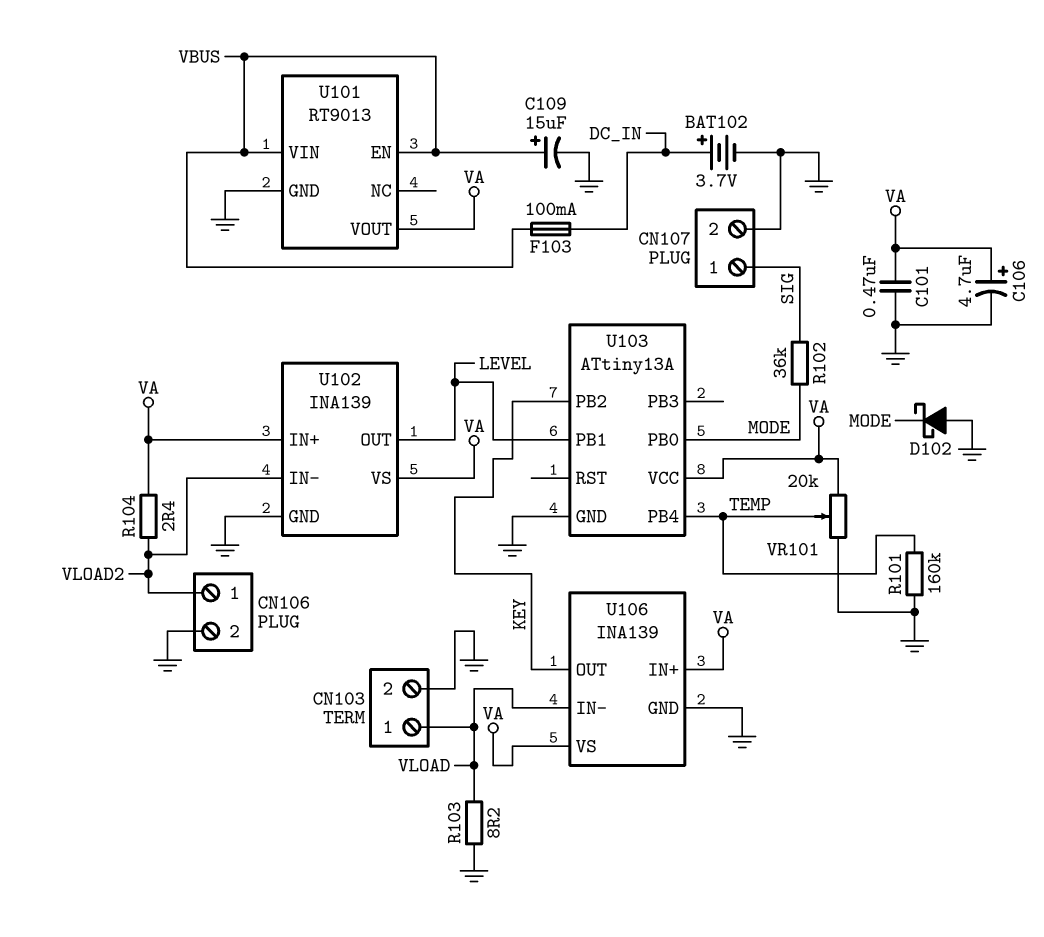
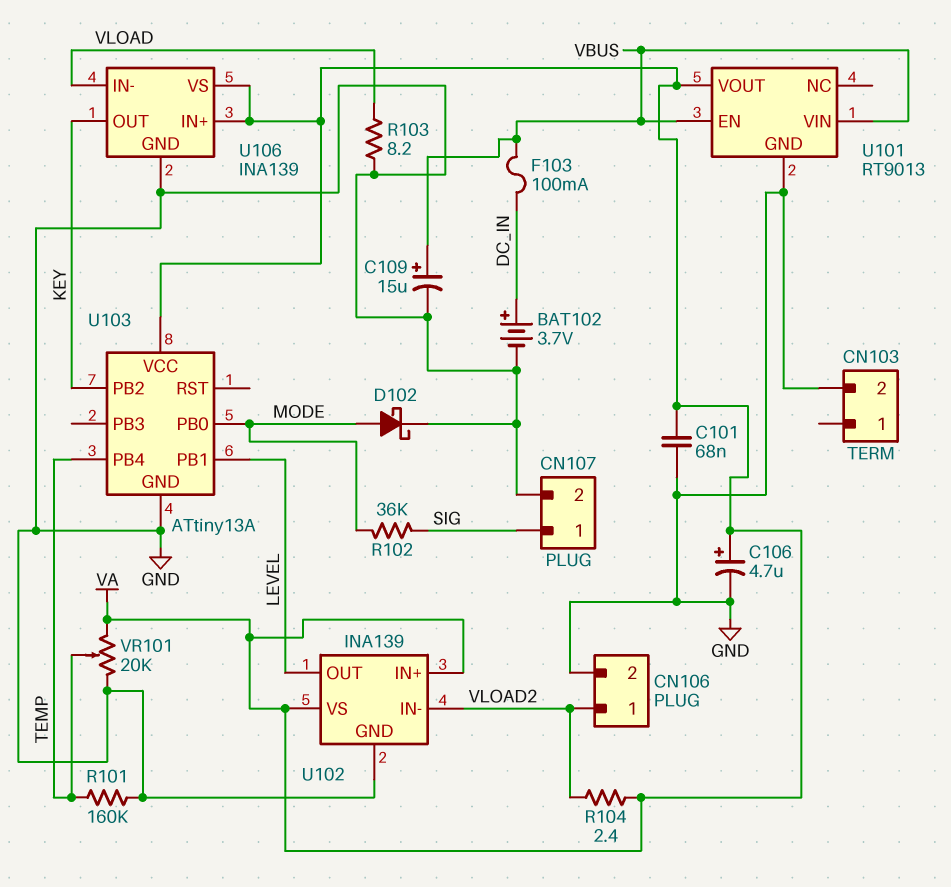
C101: 470nF (GND, VA) -> 68nF (GND, VA)
CN103 pin 1: VLOAD -> none
D102: schottky (A GND, K MODE) -> schottky (A MODE, K GND)

